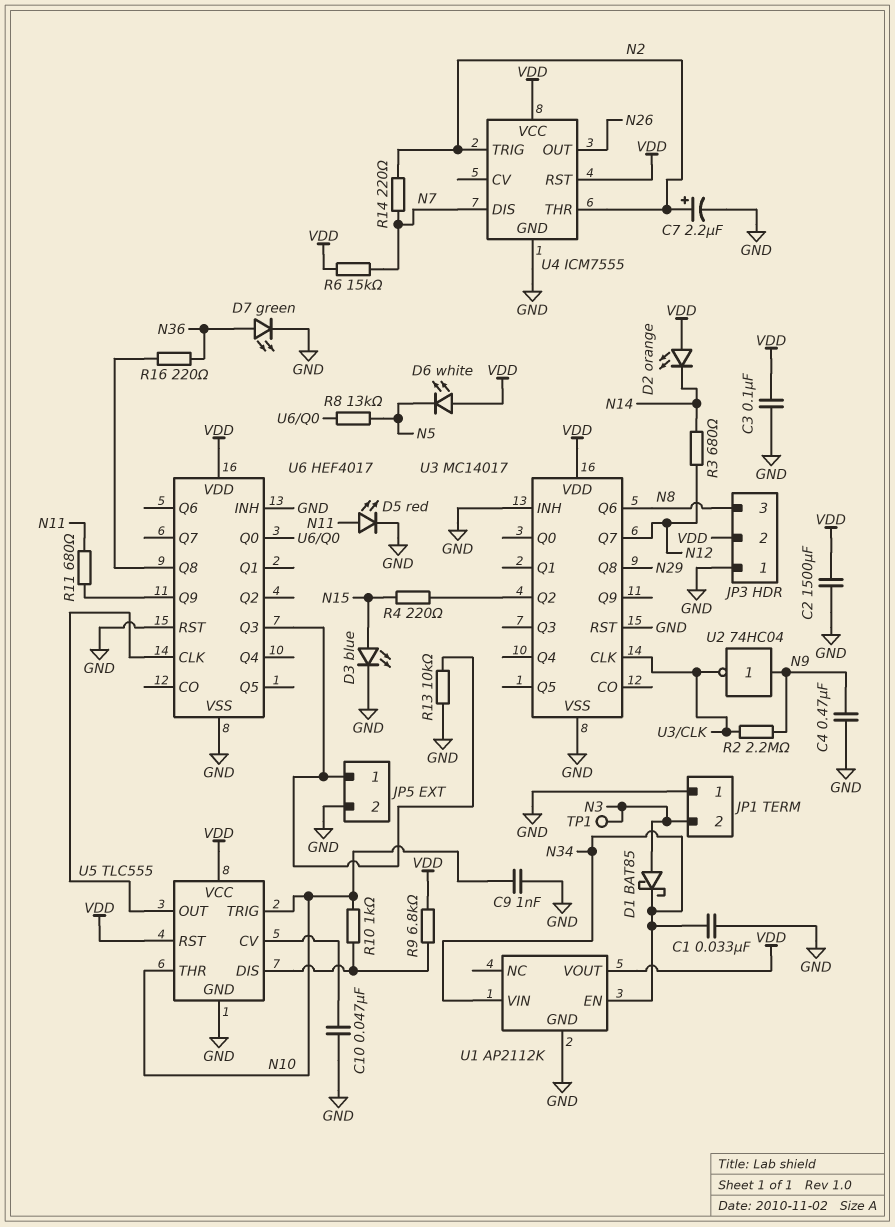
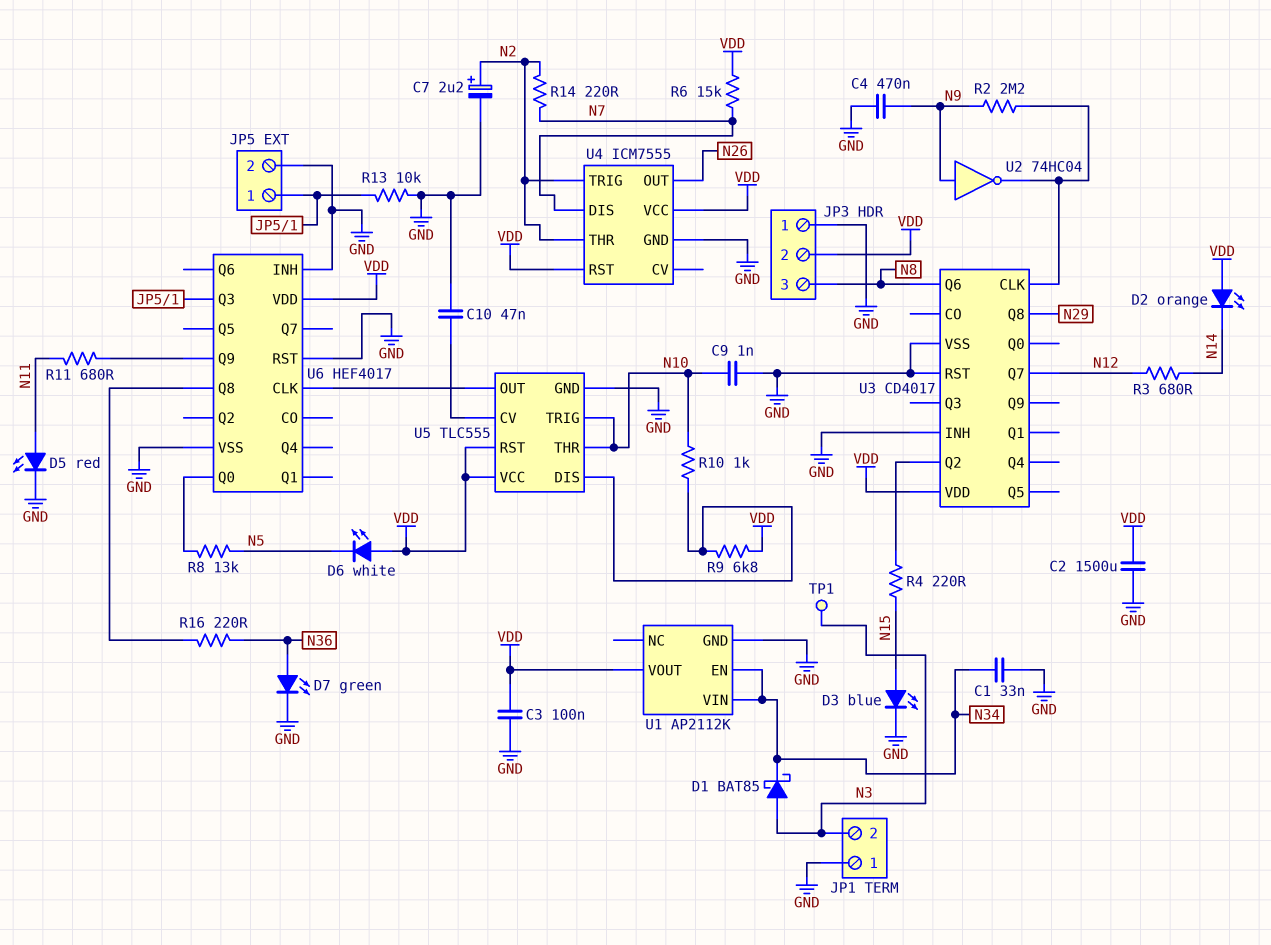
U3: MC14017 -> CD4017

